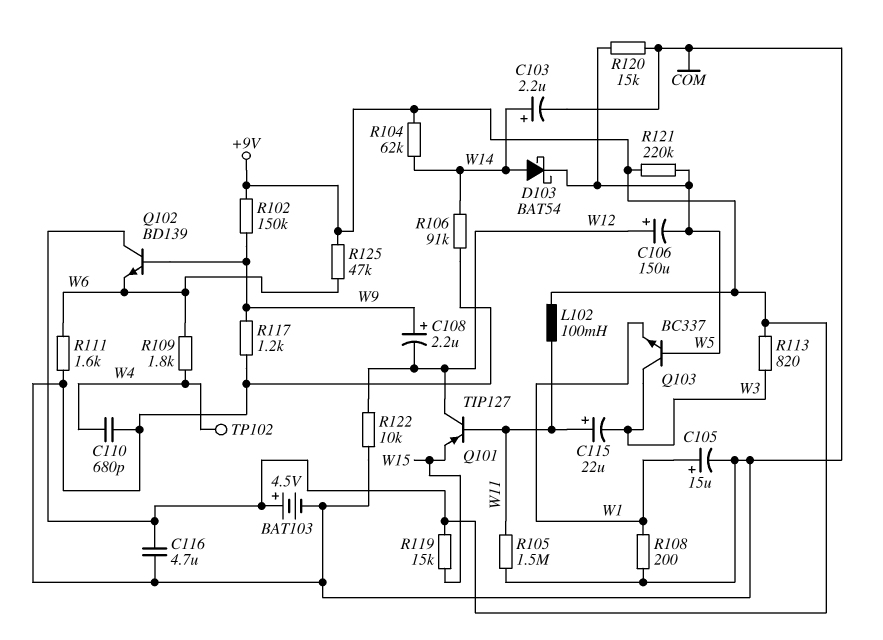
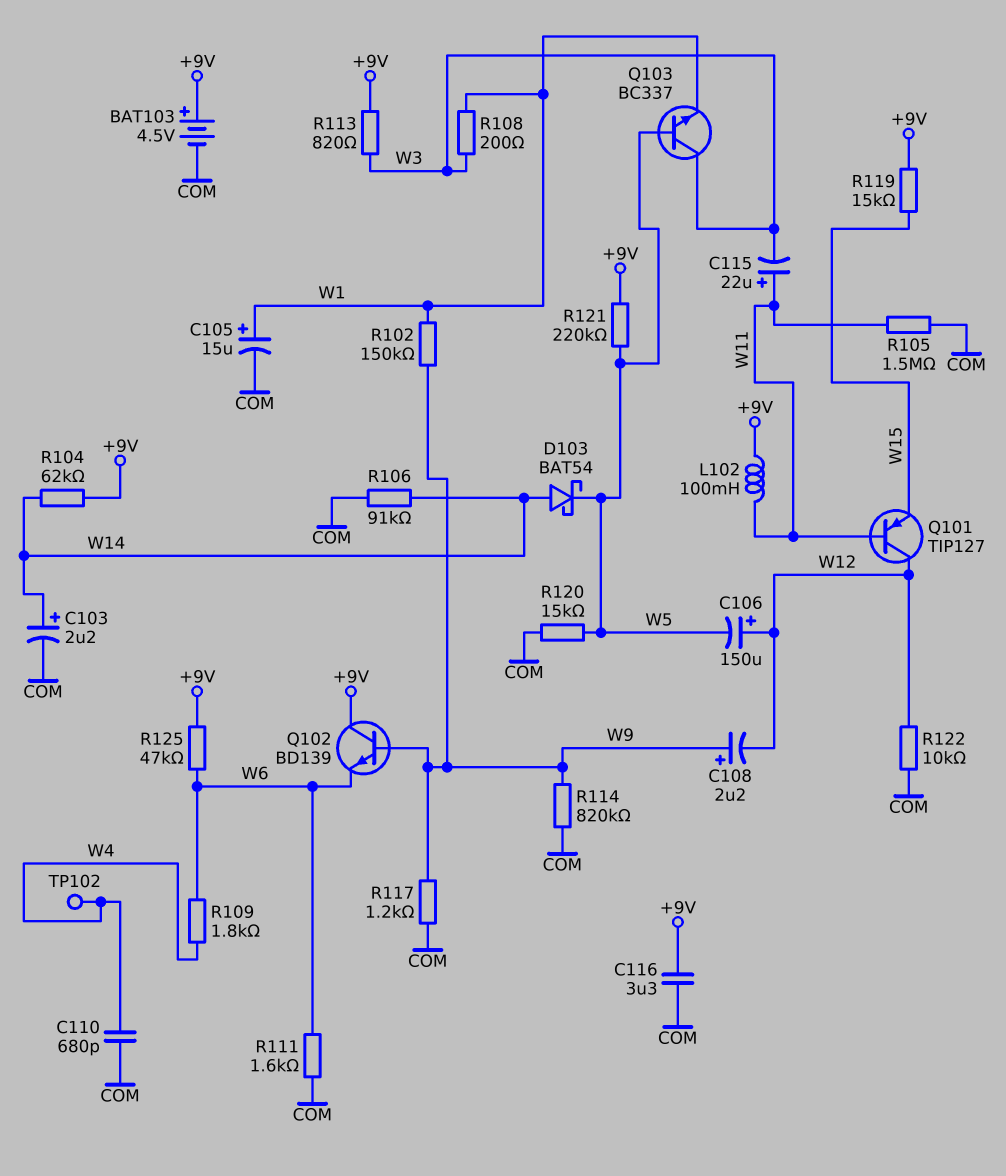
C116: 4.7uF (+9V, COM) -> 3.3uF (+9V, COM)
R102: 150k (+9V, W9) -> 150k (W1, W9)
R108: 200 (COM, W1) -> 200 (W1, W3)
R114: none -> 820k (COM, W9)

